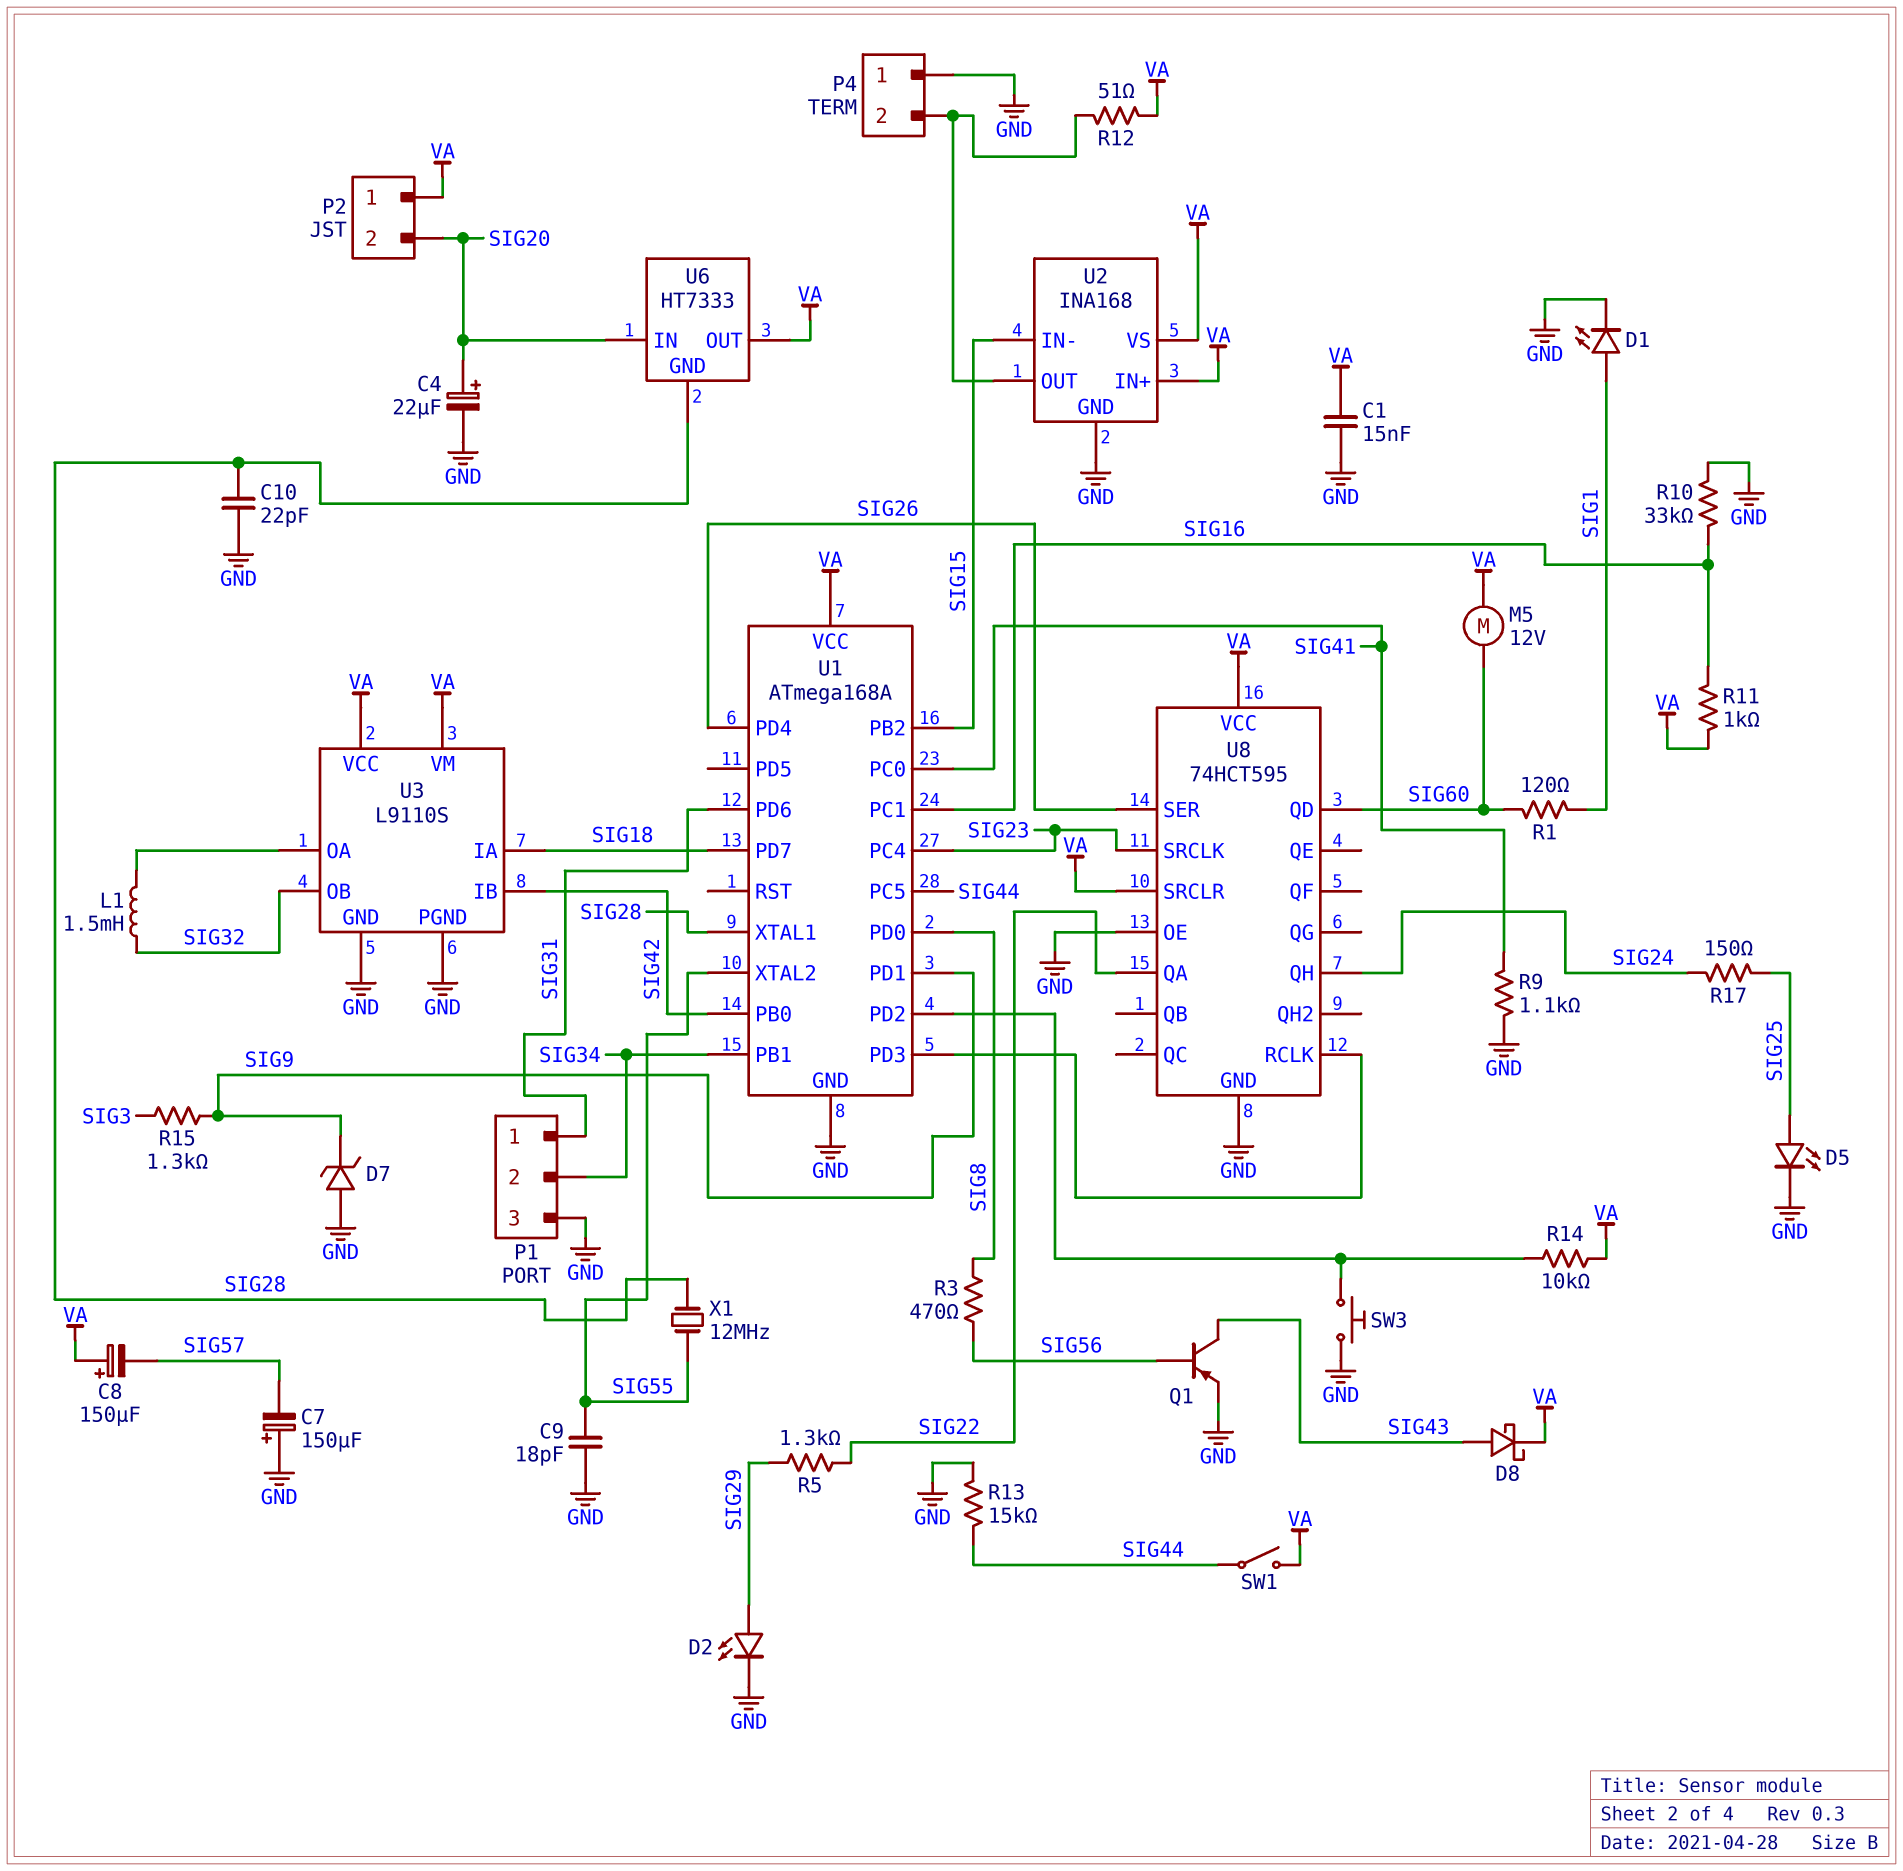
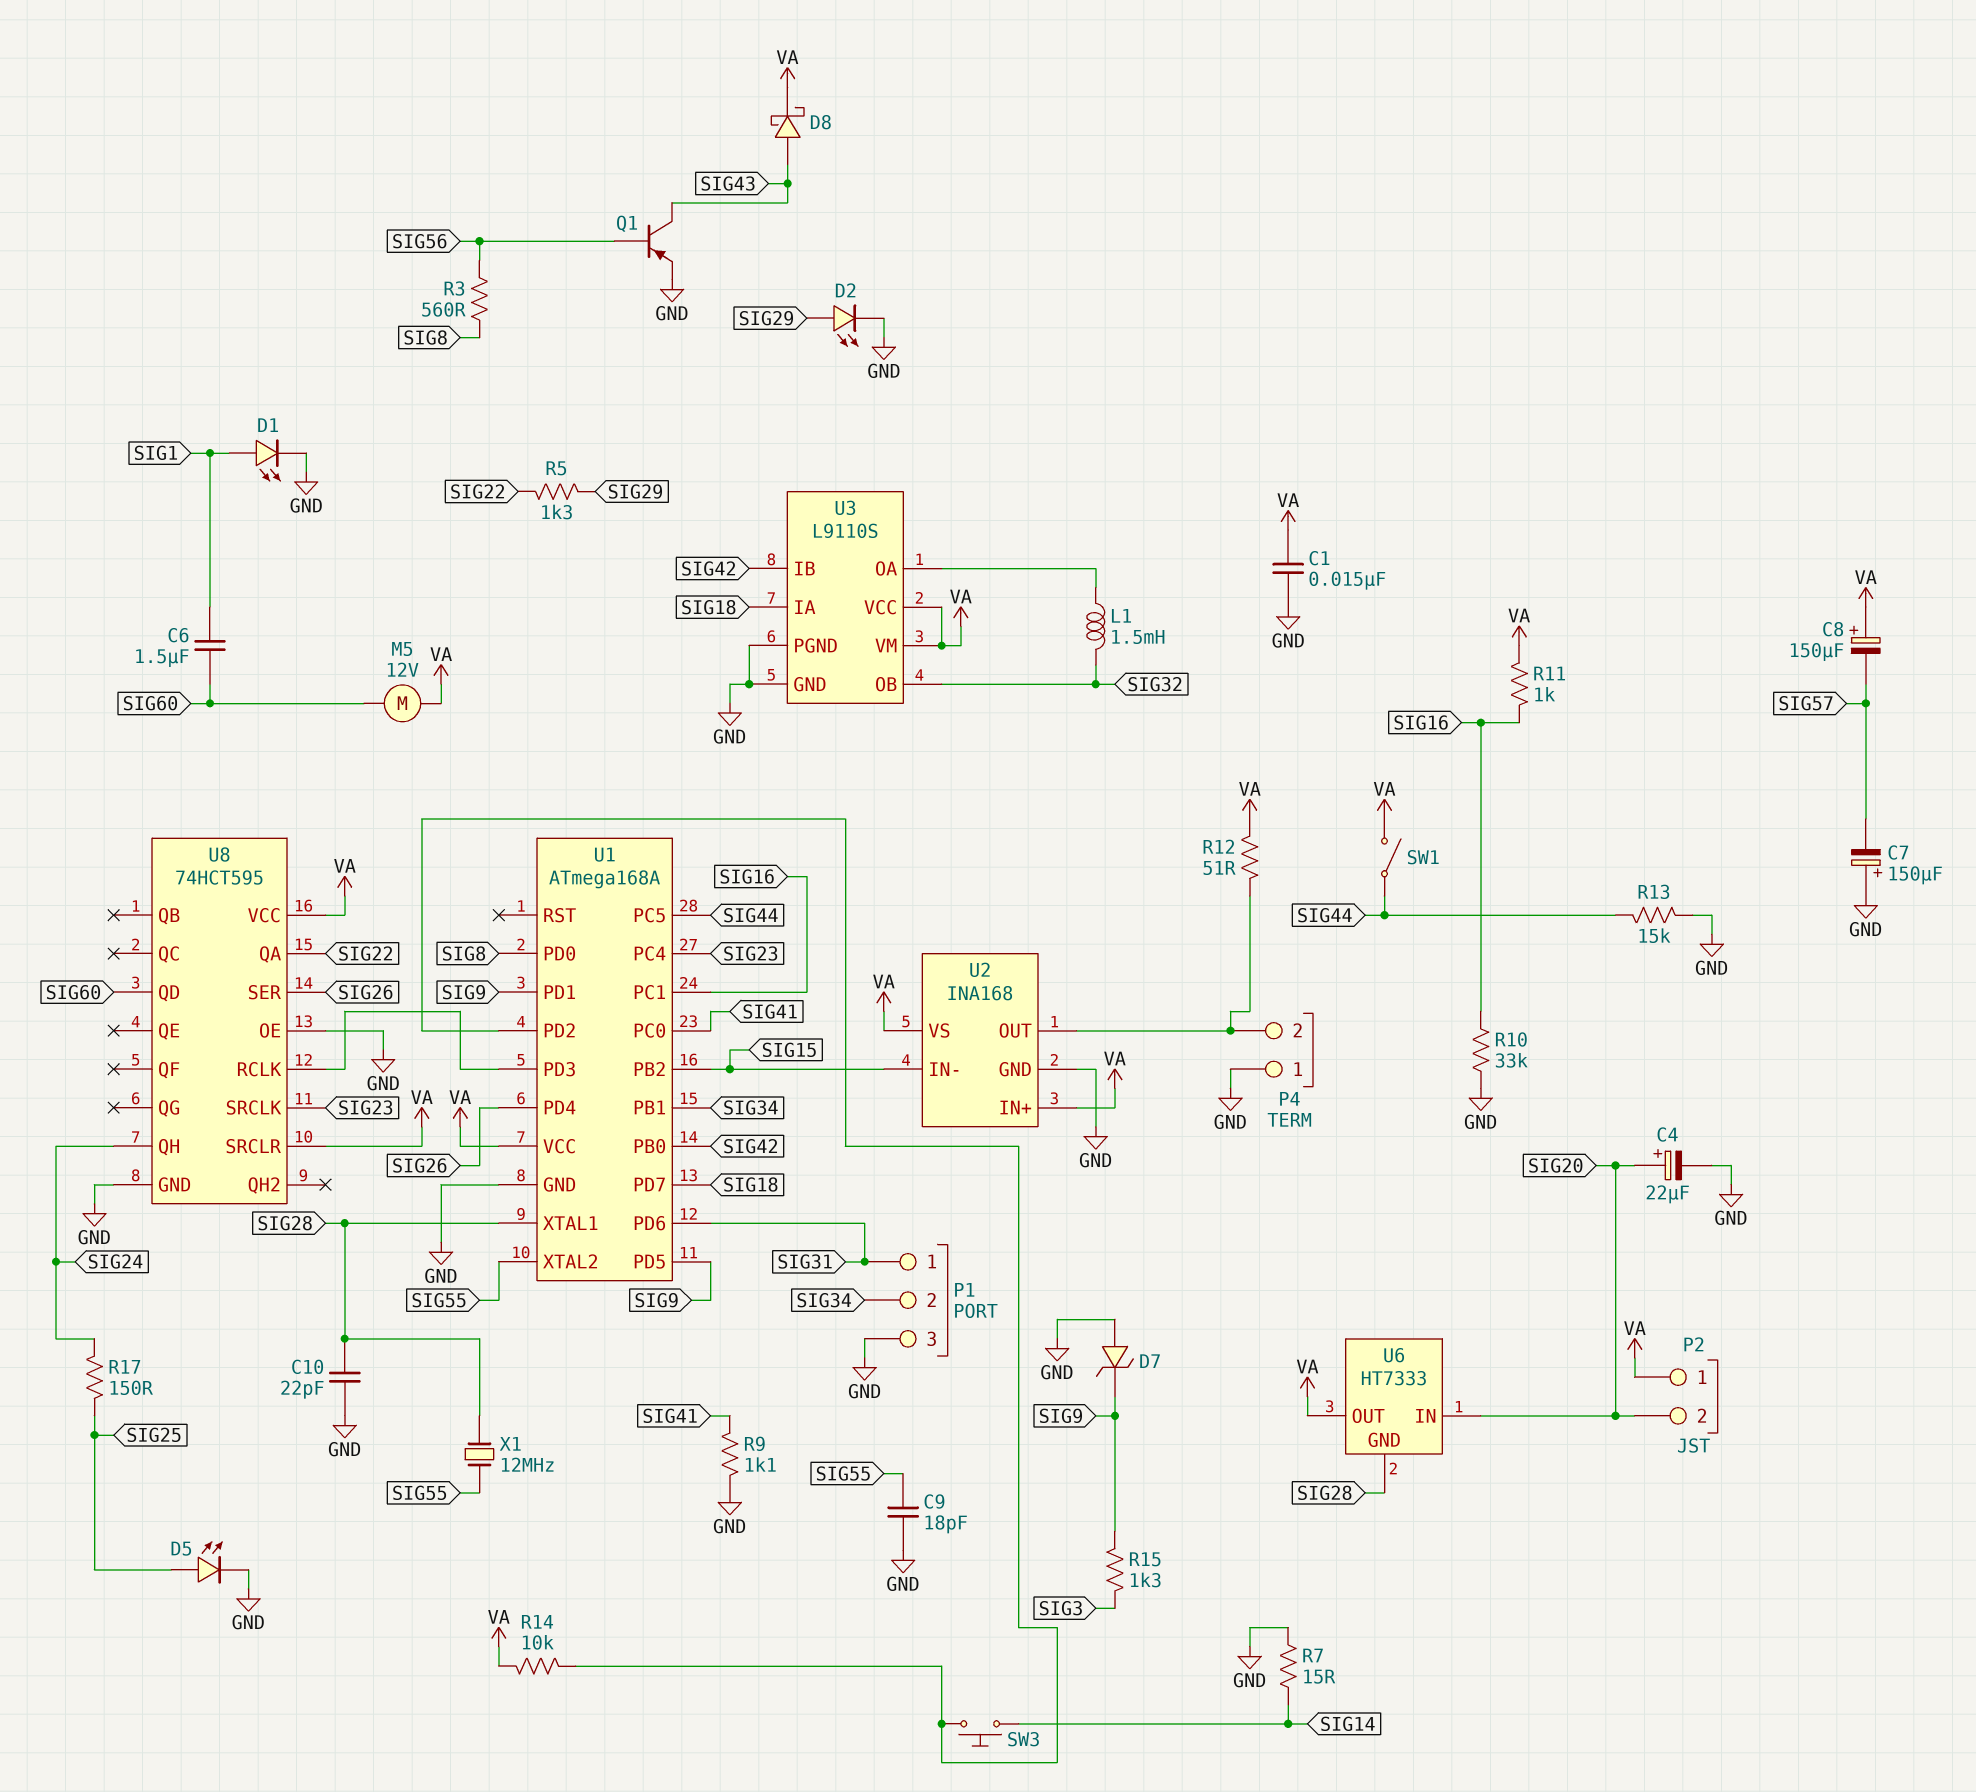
C6: none -> 1.5uF (SIG1, SIG60)
R1: 120 (SIG1, SIG60) -> none
R3: 470 (SIG8, SIG56) -> 560 (SIG8, SIG56)
R7: none -> 15 (GND, SIG14)
SW3: button (GND, U1/PD2) -> button (SIG14, U1/PD2)
U1 pin PD5: none -> SIG9

